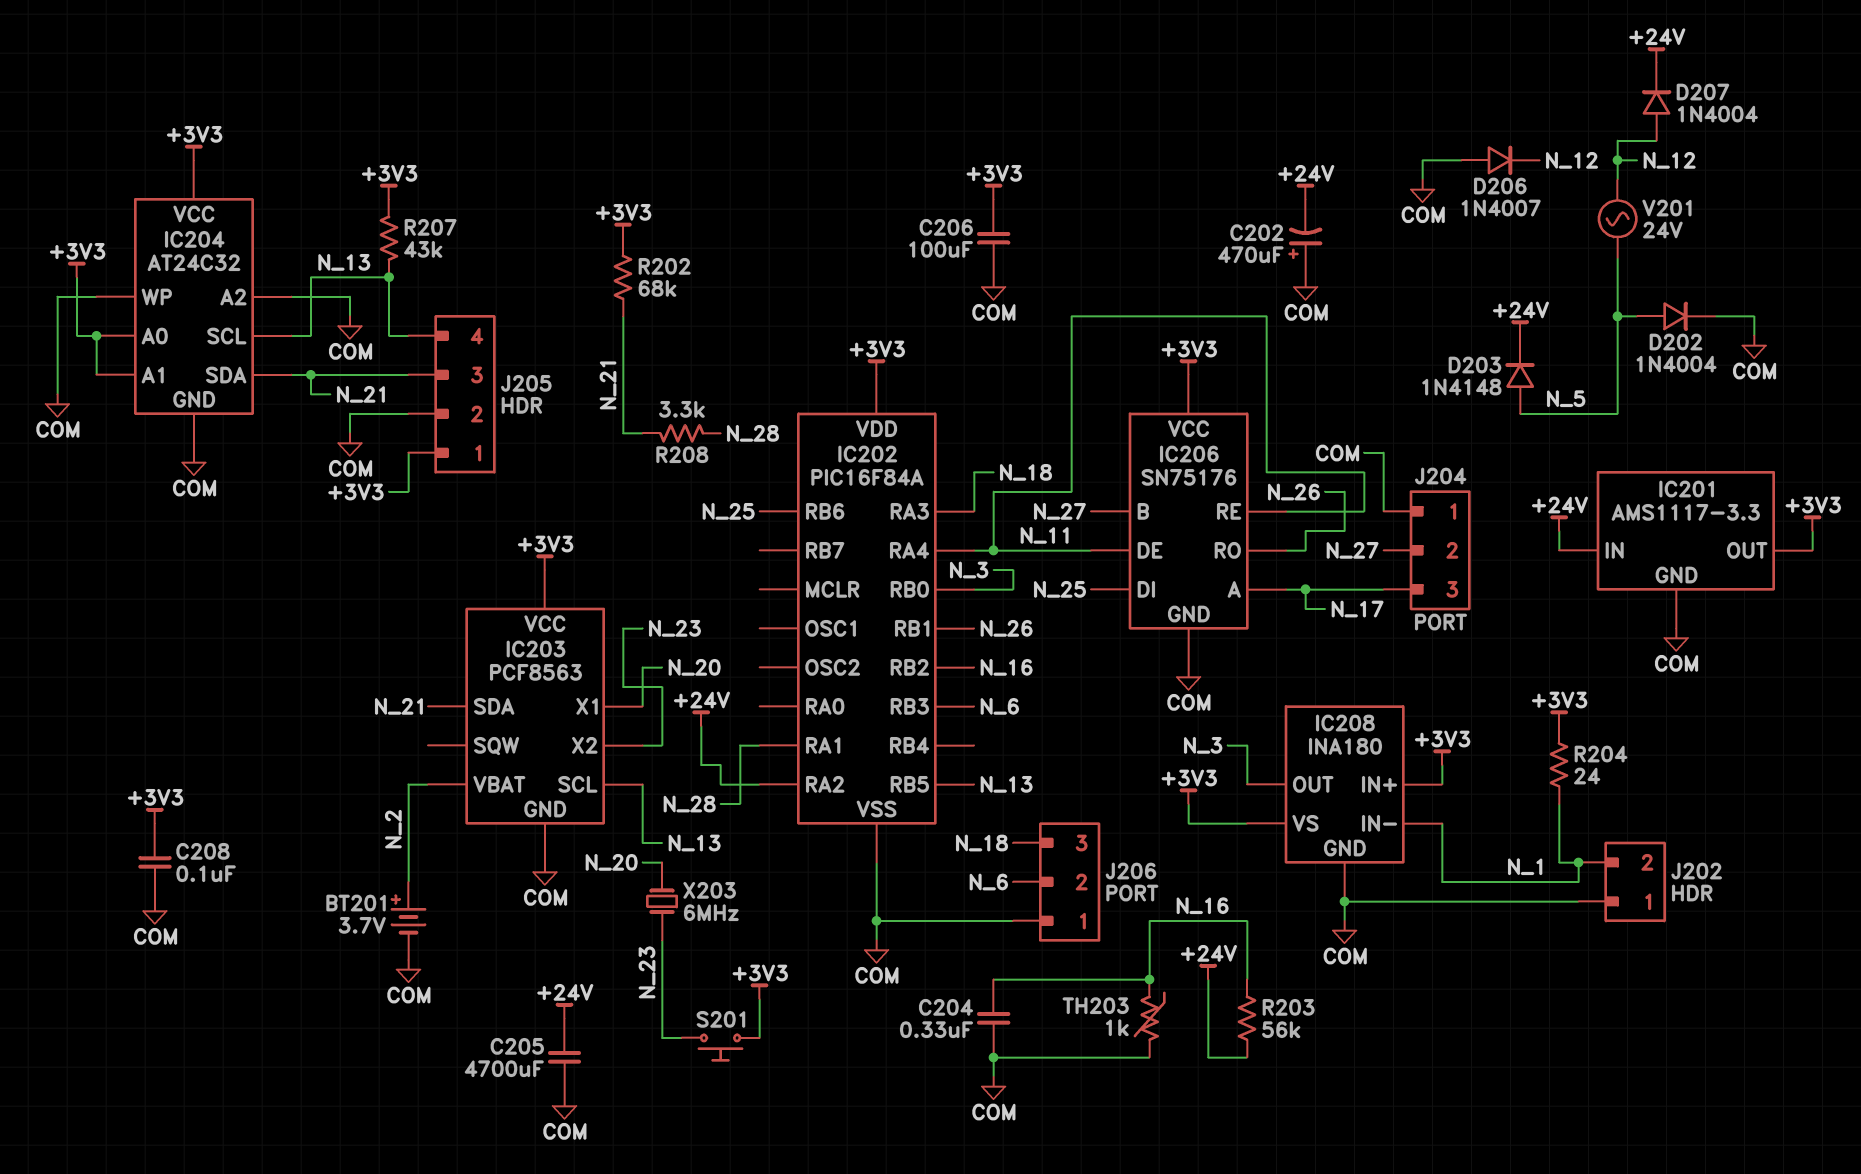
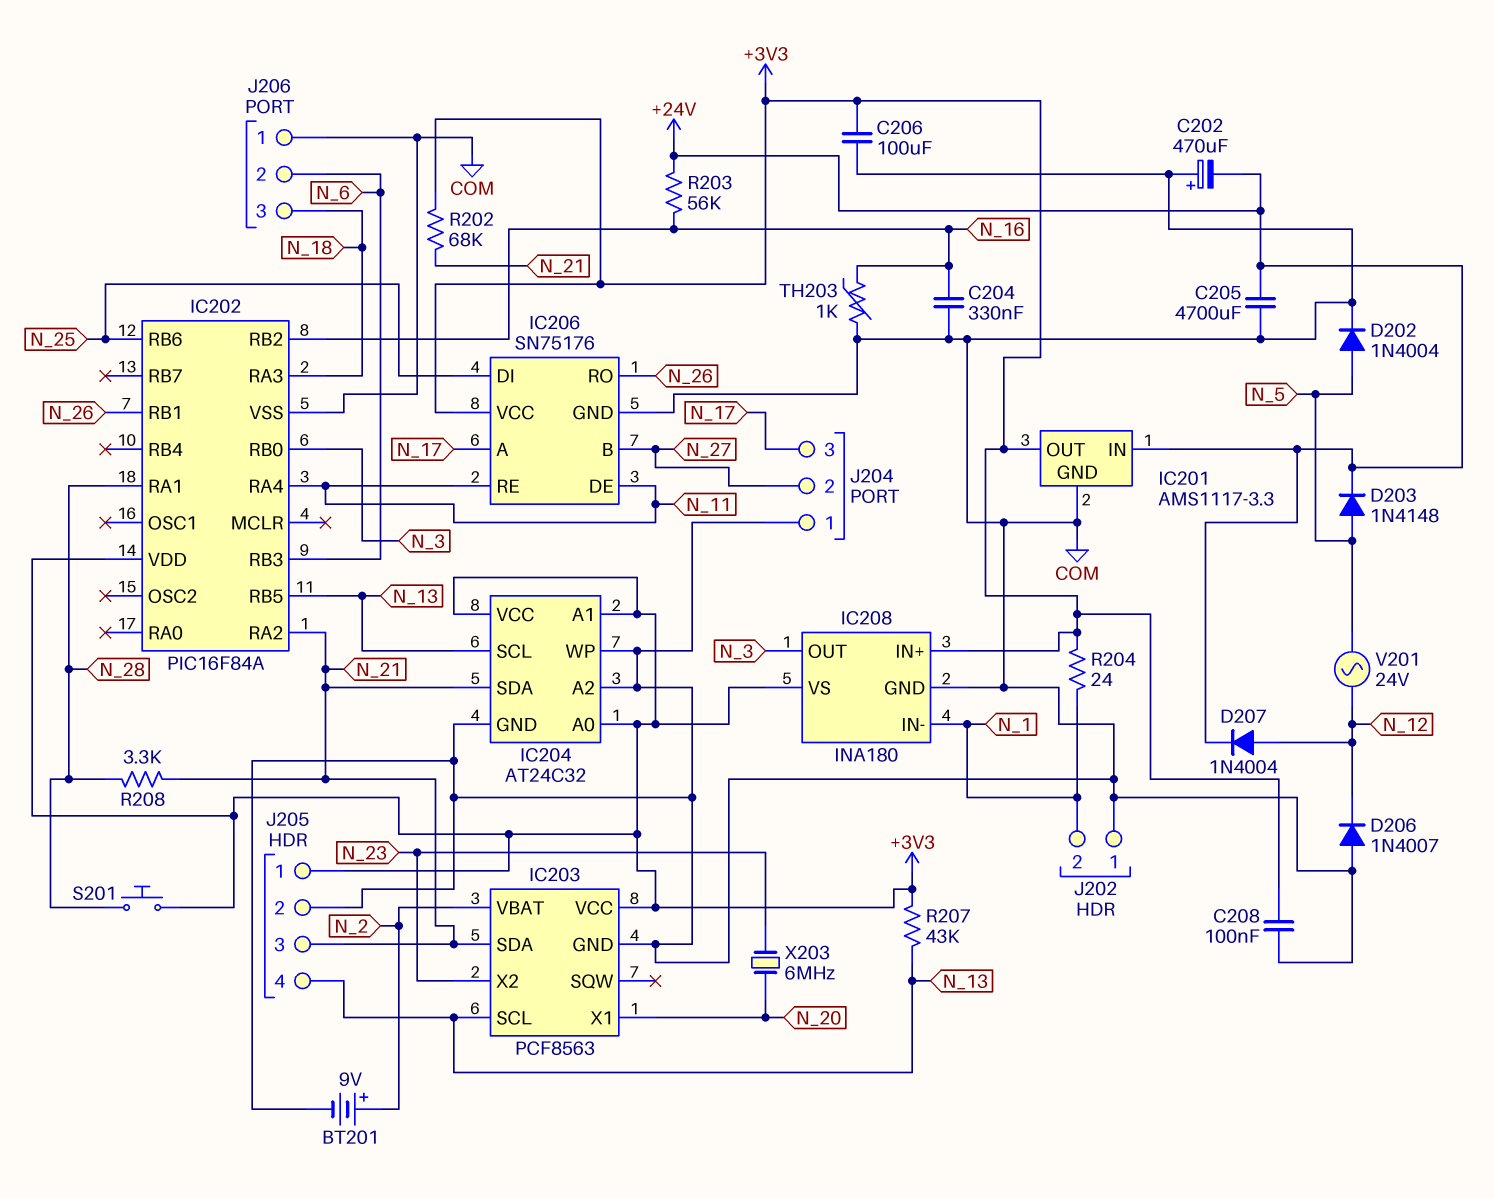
BT201: 3.7V (plus N_2, minus COM) -> 9V (plus N_2, minus COM)
IC202 pin RA2: +24V -> N_21
S201: button (+3V3, N_23) -> button (+3V3, N_28)

